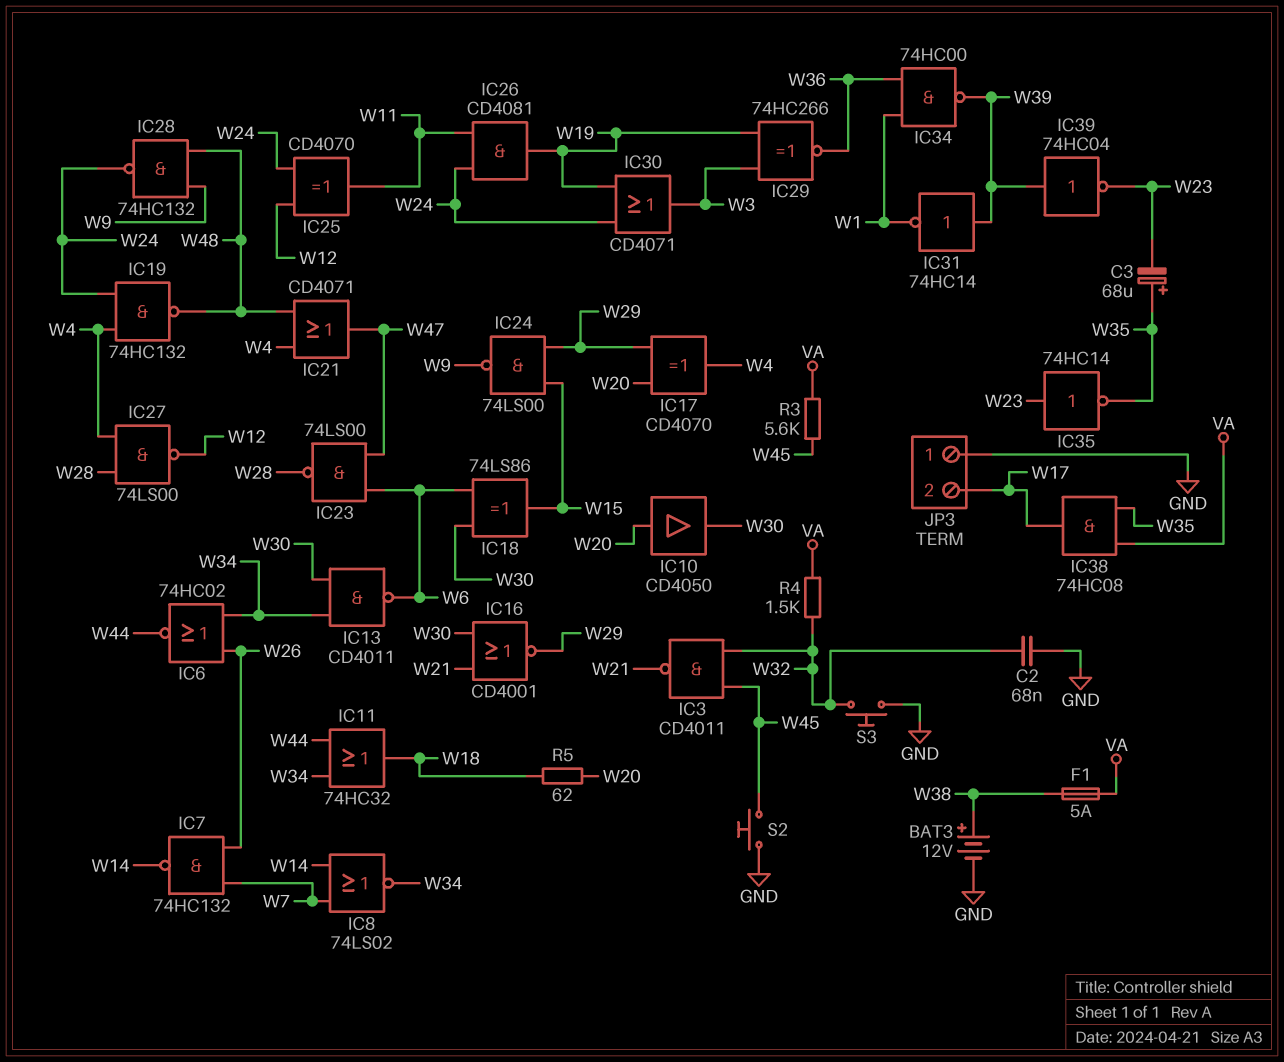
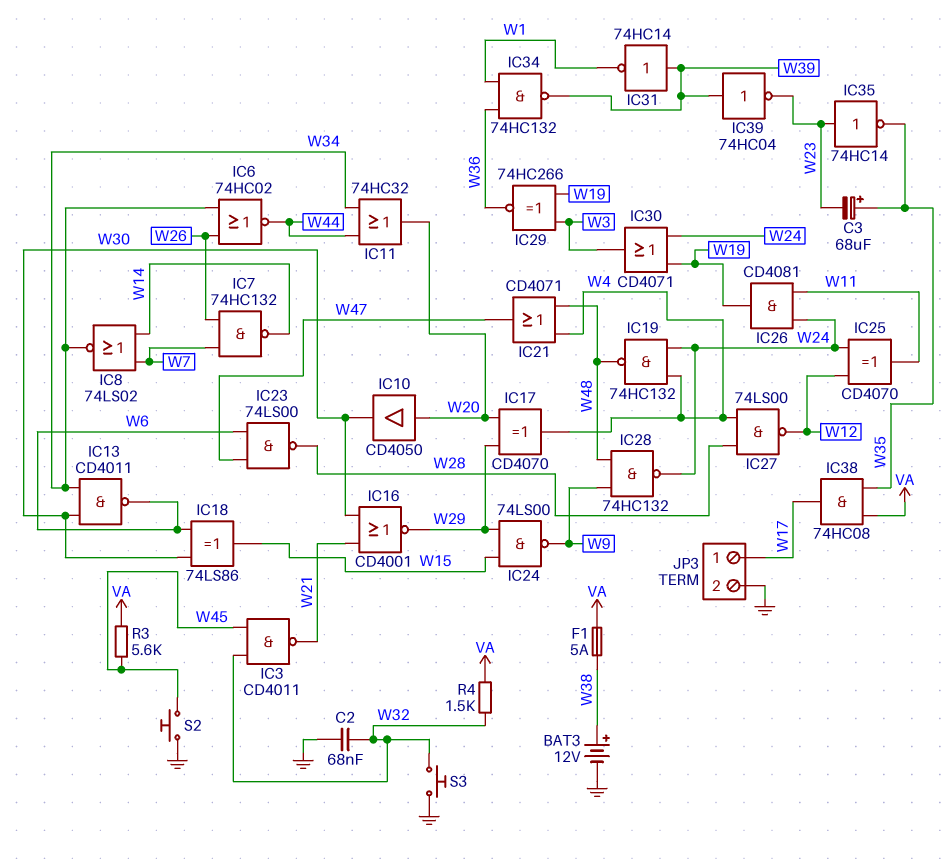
IC11: OR 74HC32 (in W34, in W44, out W18) -> OR 74HC32 (in W34, in W44, out W20)
IC34: NAND 74HC00 (in W1, in W36, out W39) -> NAND 74HC132 (in W1, in W36, out W39)
JP3 pin 1: GND -> W17
JP3 pin 2: W17 -> GND
R5: 62 (W18, W20) -> none

